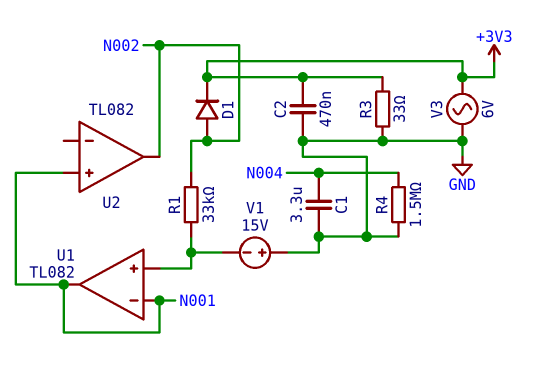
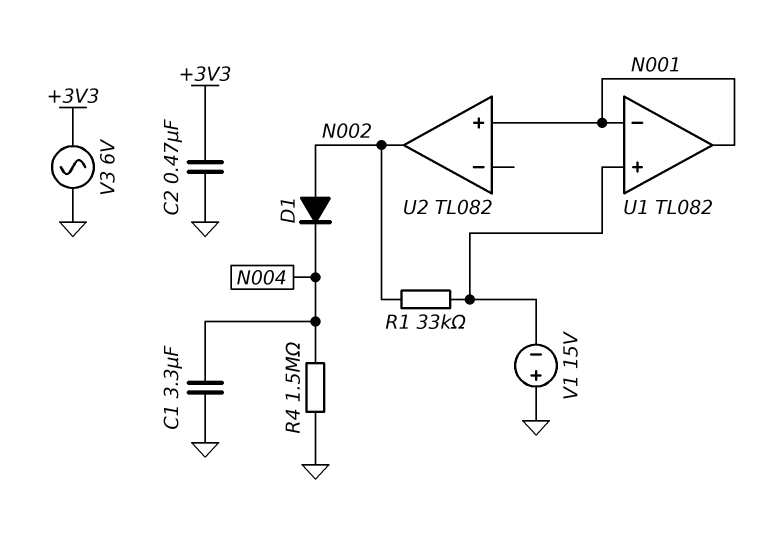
D1: diode (A N002, K +3V3) -> diode (A N002, K N004)
R3: 33 (+3V3, GND) -> none

